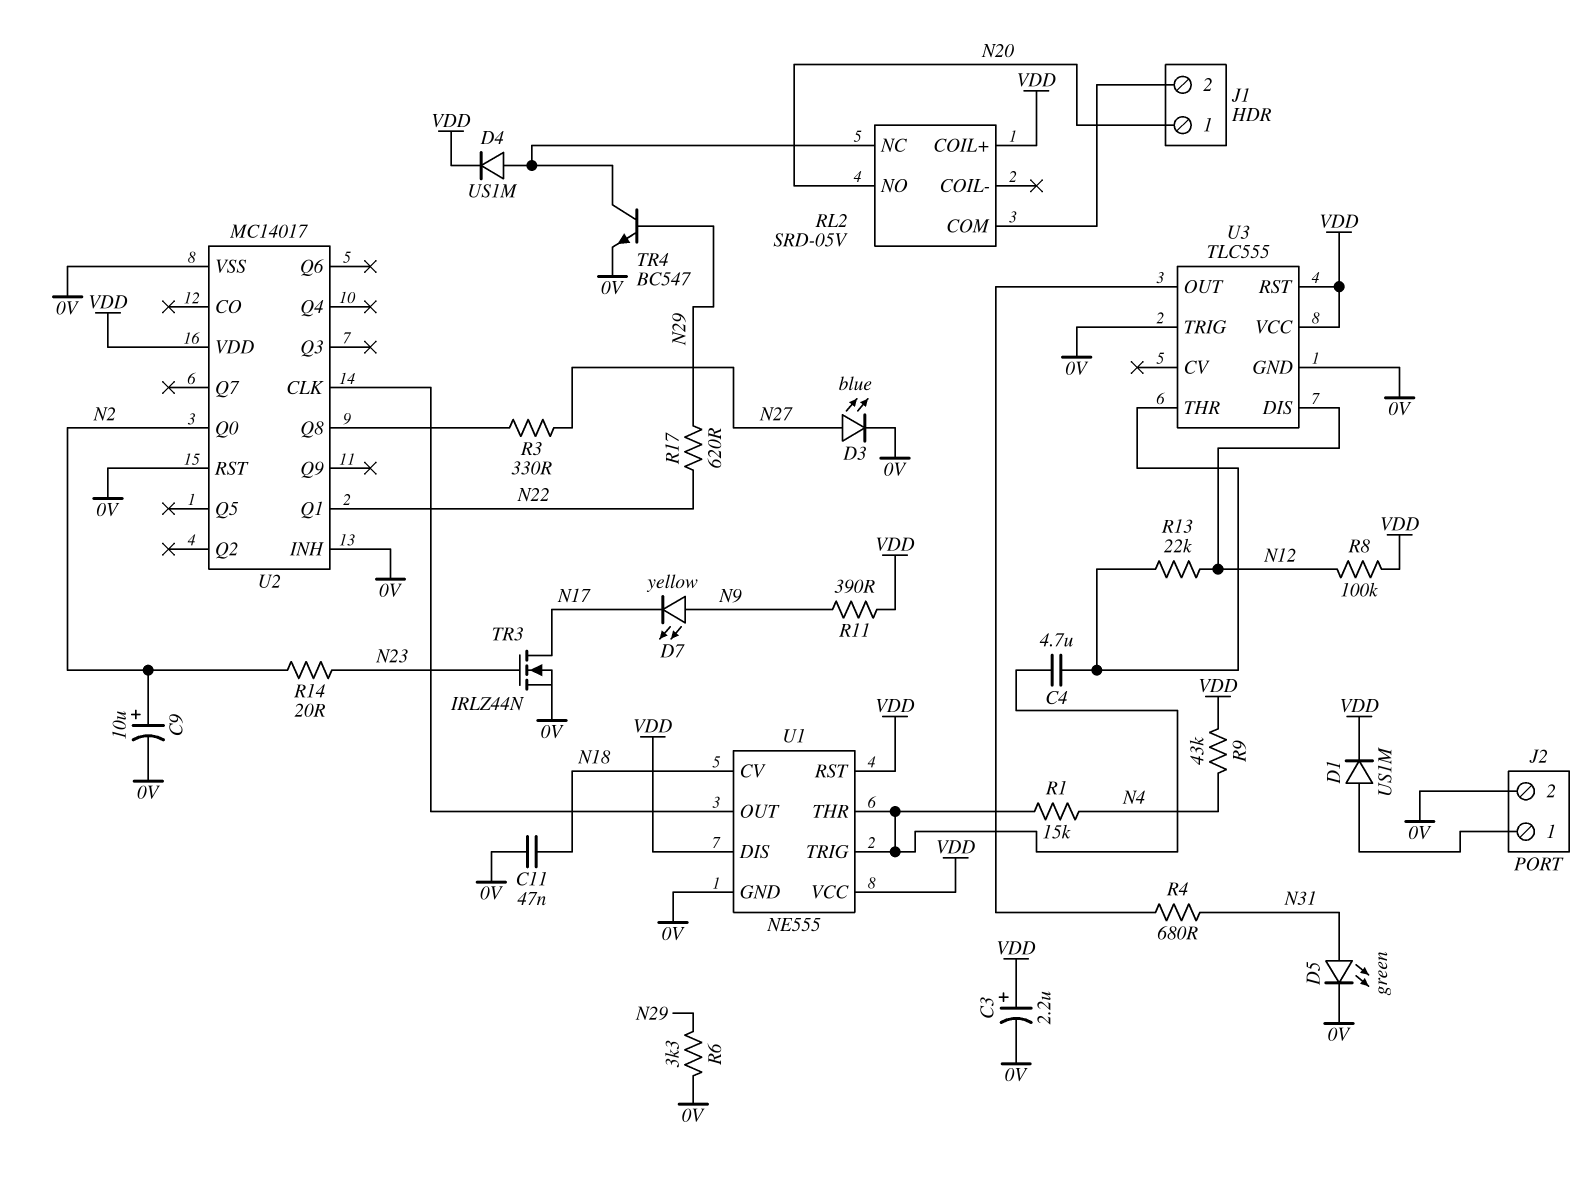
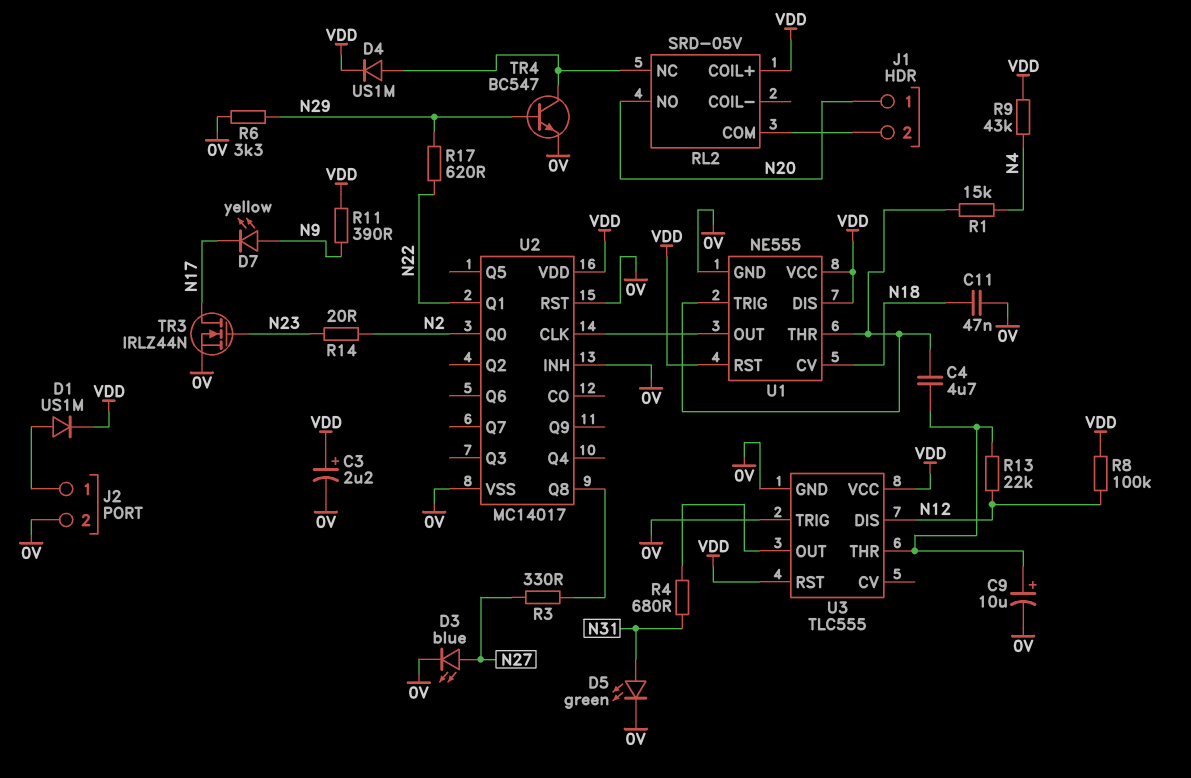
C9: 10uF (plus N2, minus 0V) -> 10uF (plus U3/THR, minus 0V)

